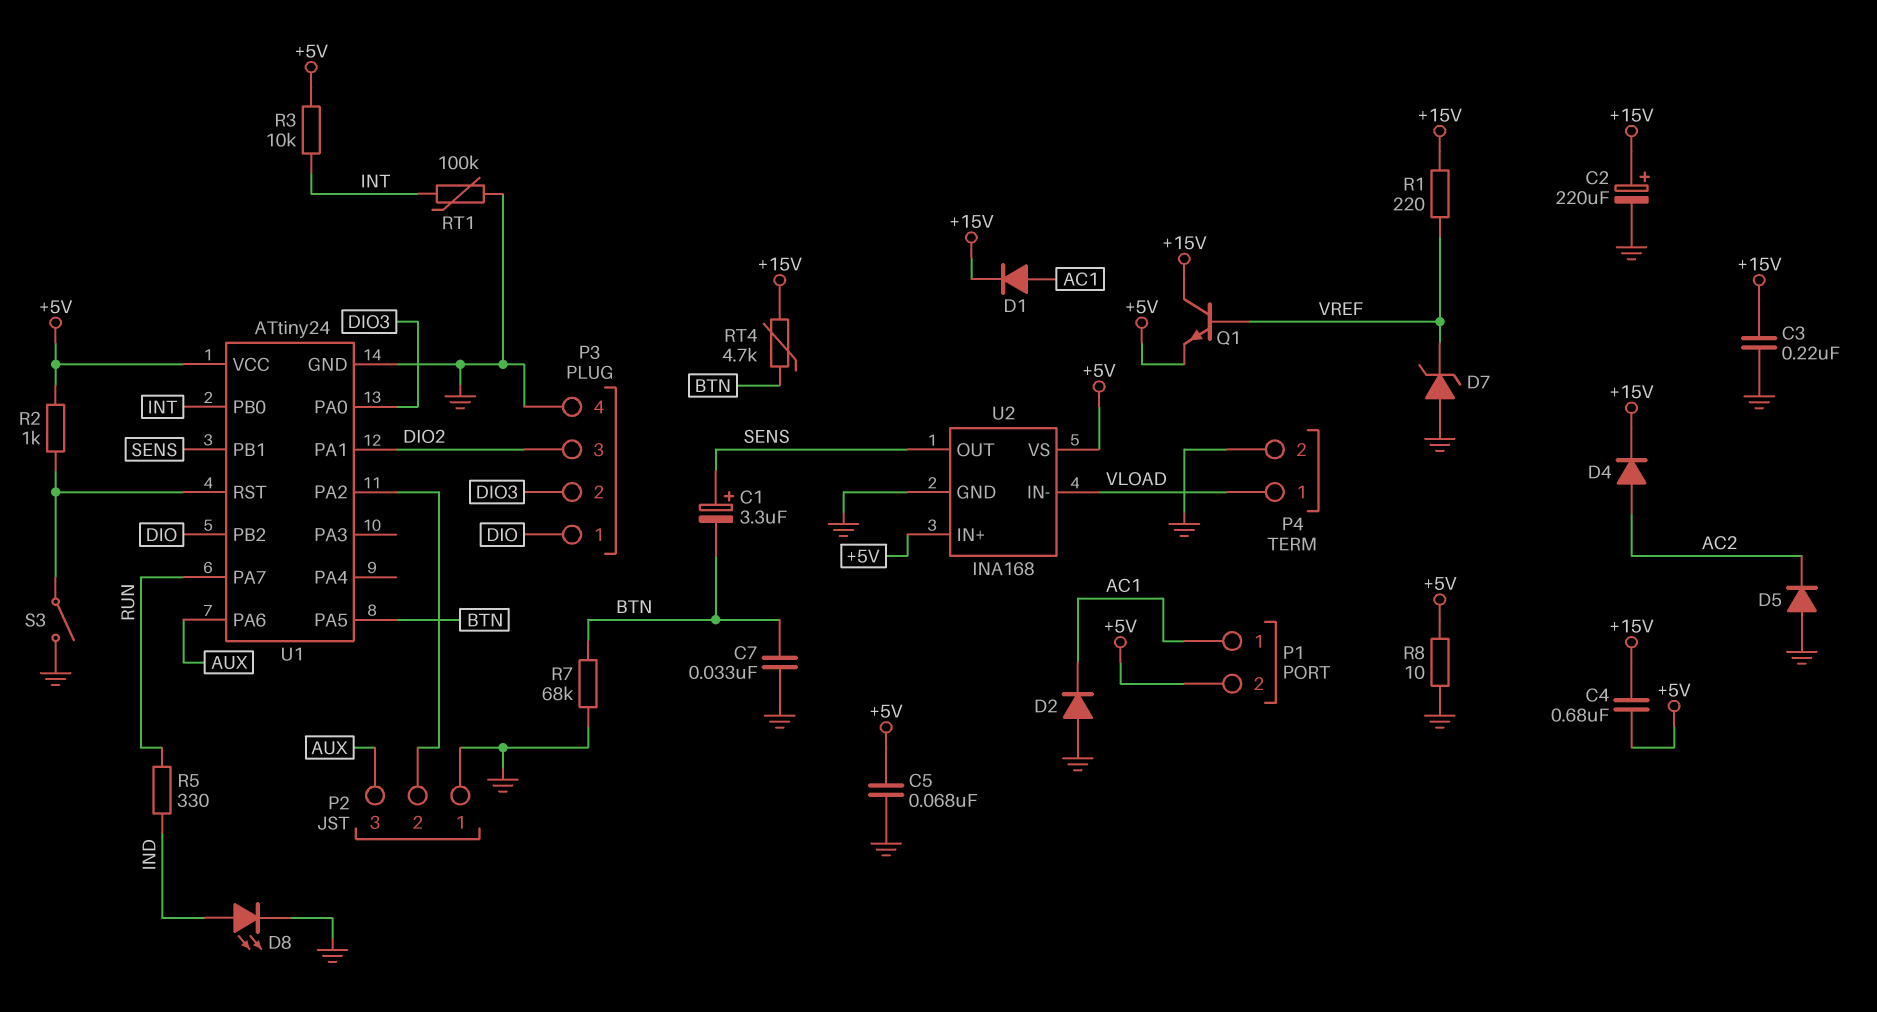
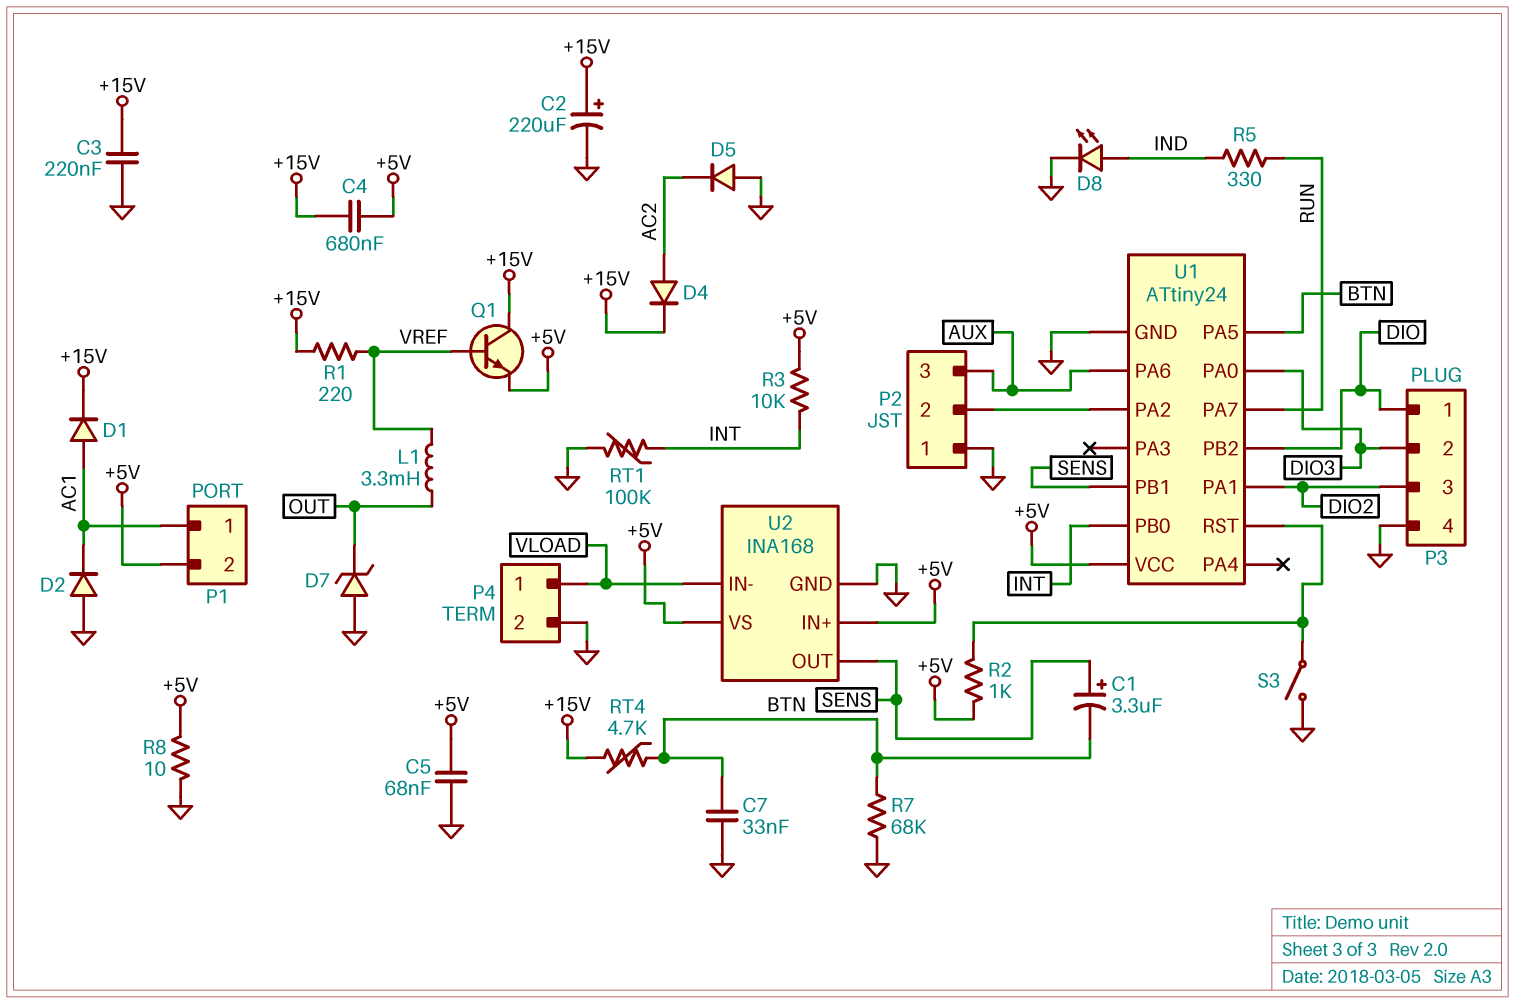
D7: zener (A GND, K VREF) -> zener (A GND, K OUT)
L1: none -> 3.3mH (OUT, VREF)

